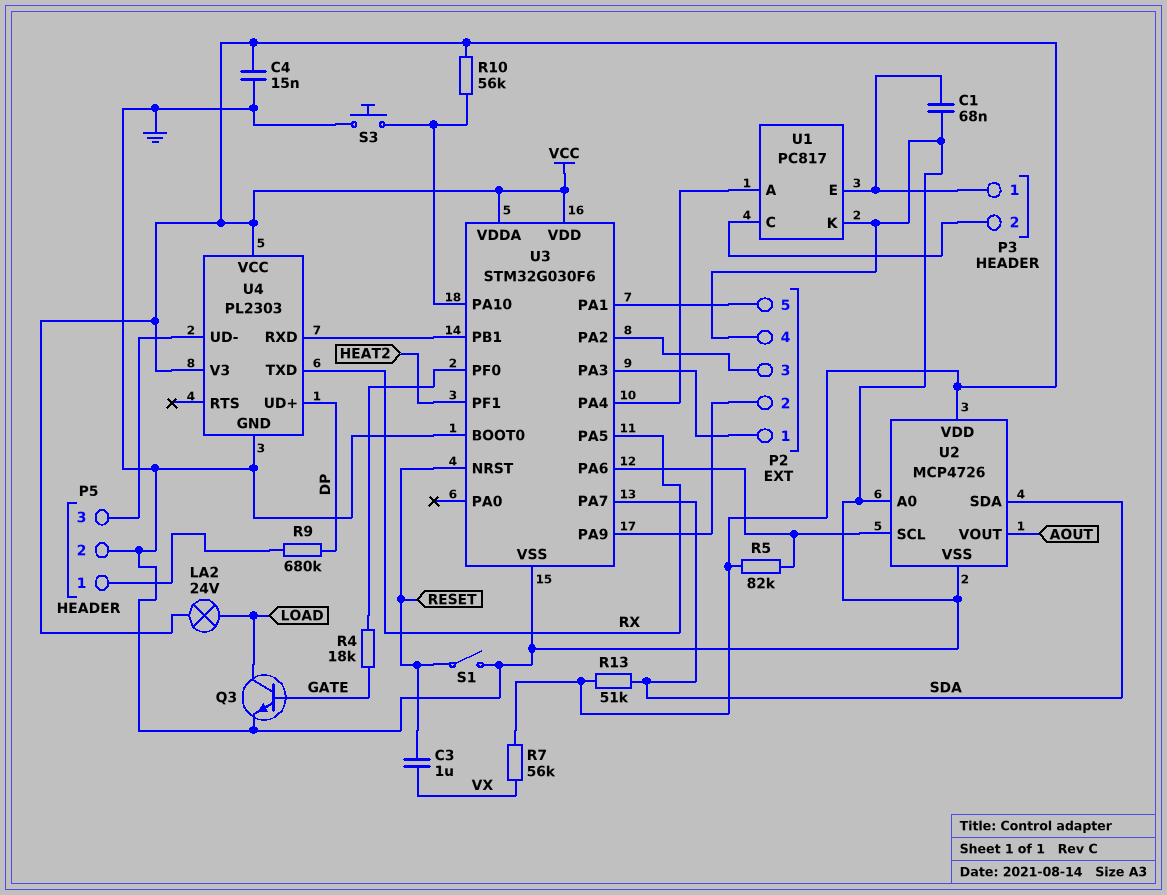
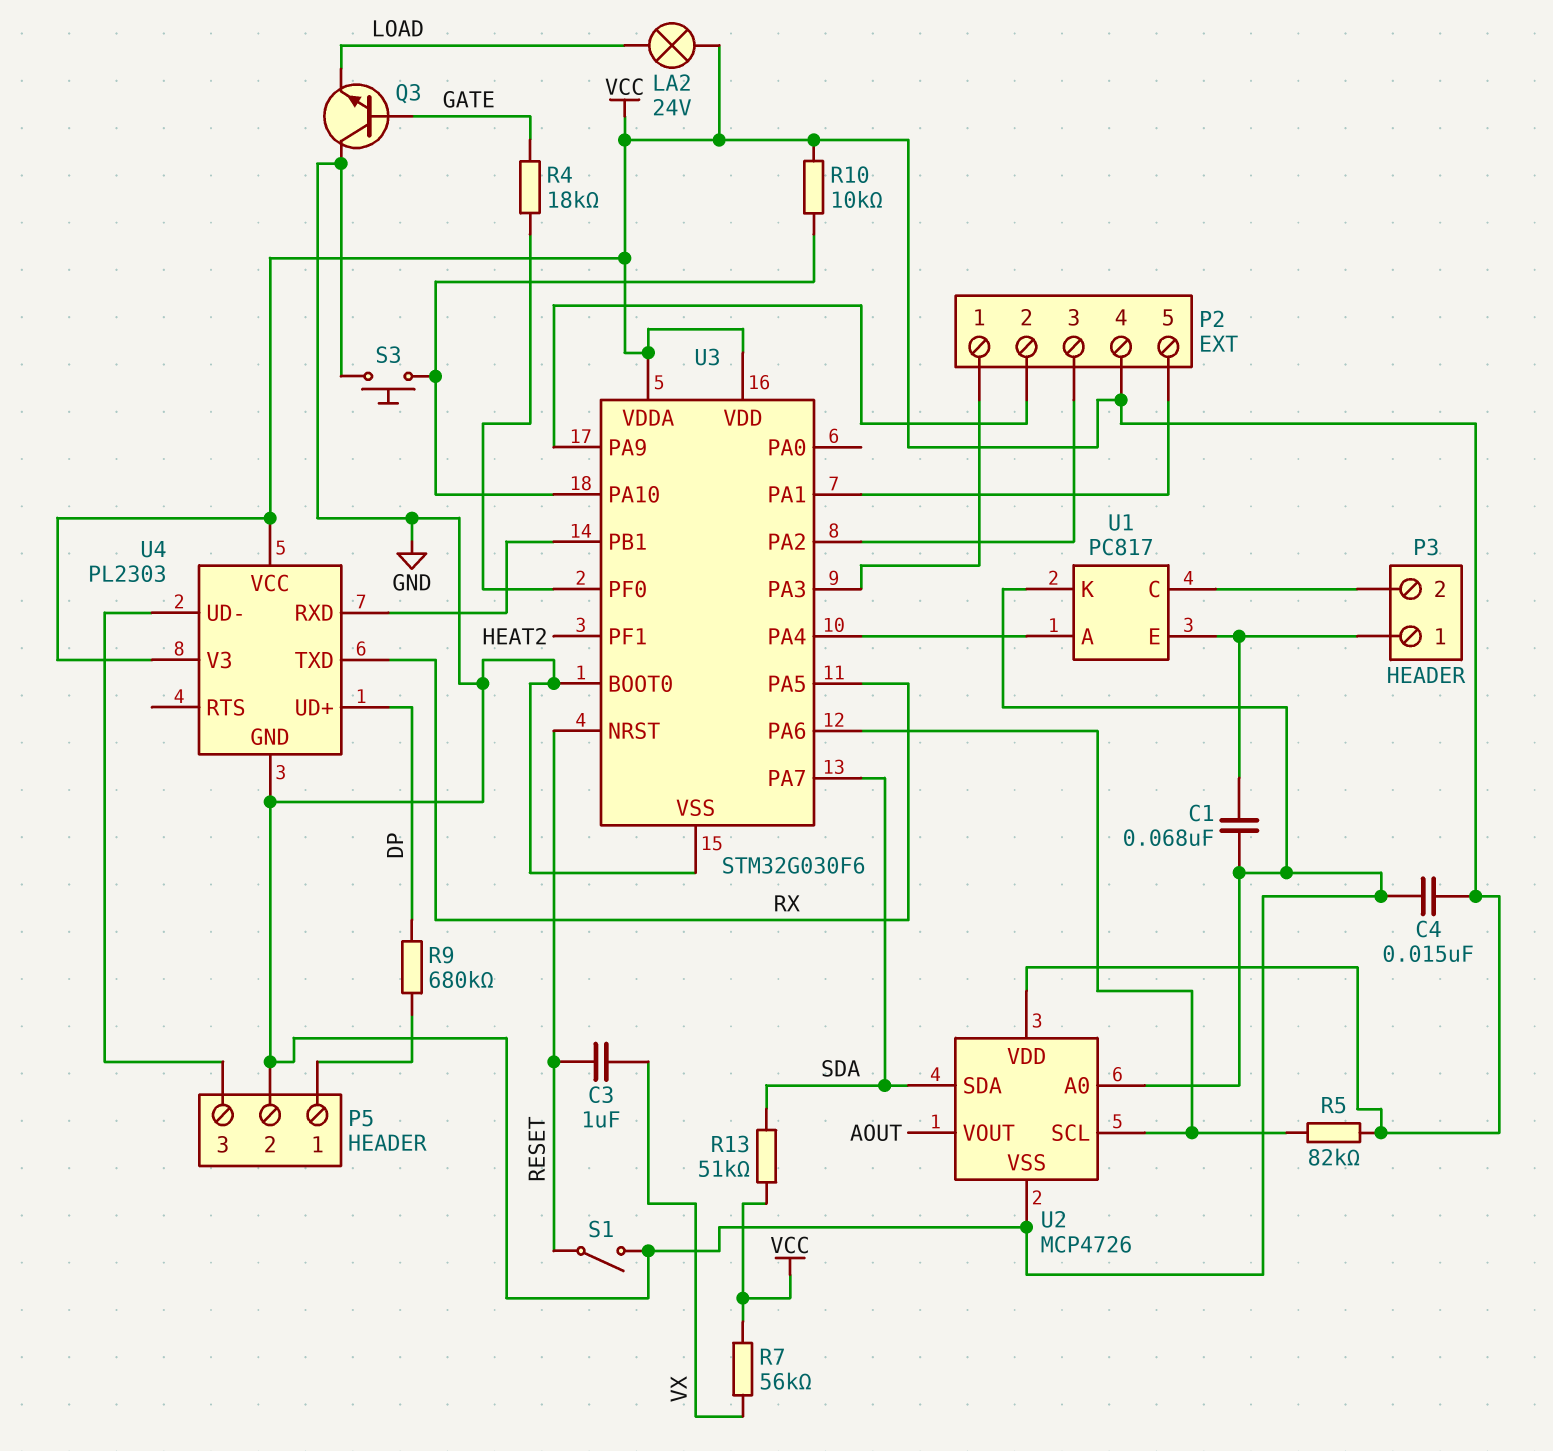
P2 pin 4: GND -> VCC
Q3: NPN (B GATE, C LOAD, E GND) -> NPN (B GATE, C GND, E LOAD)
R10: 56k (U3/PA10, VCC) -> 10k (U3/PA10, VCC)

